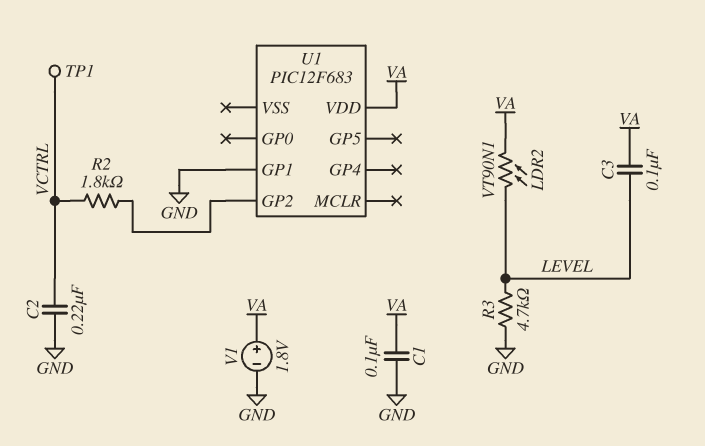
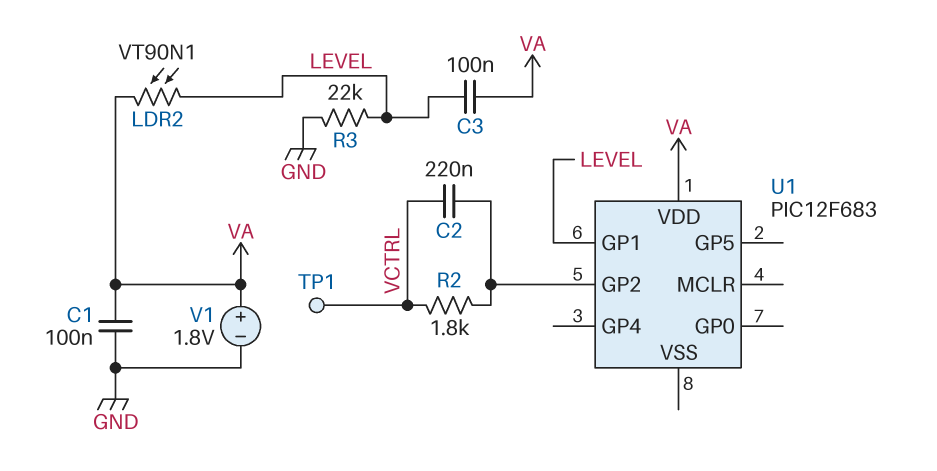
C2: 220nF (GND, VCTRL) -> 220nF (U1/GP2, VCTRL)
R3: 4.7k (GND, LEVEL) -> 22k (GND, LEVEL)
U1 pin GP1: GND -> LEVEL

